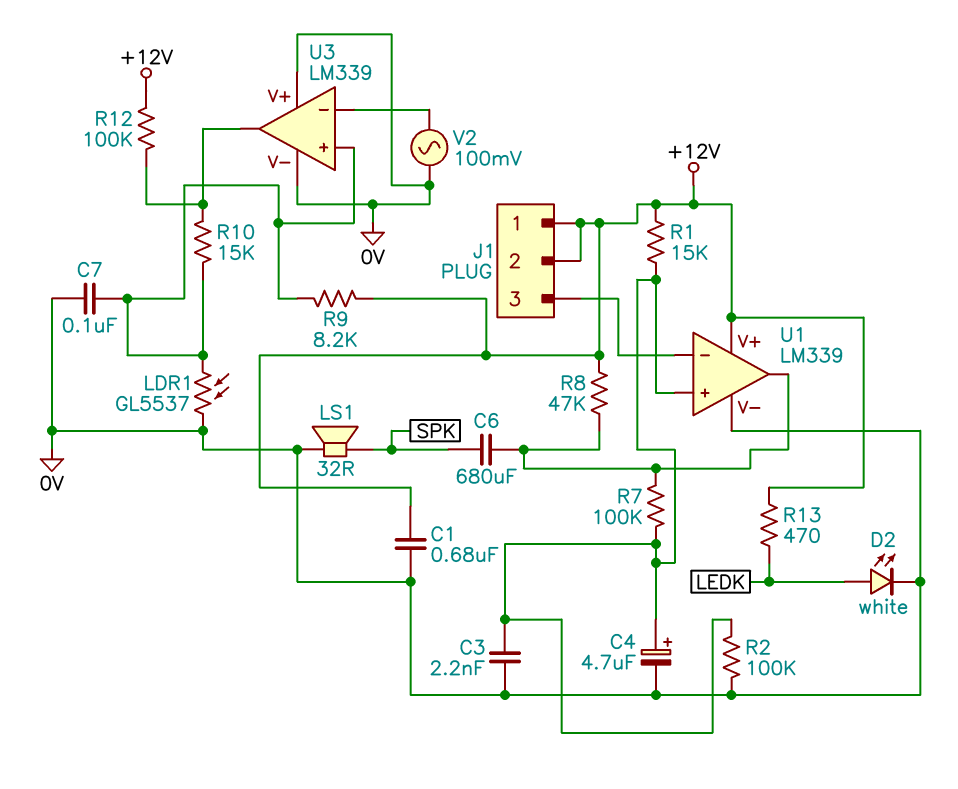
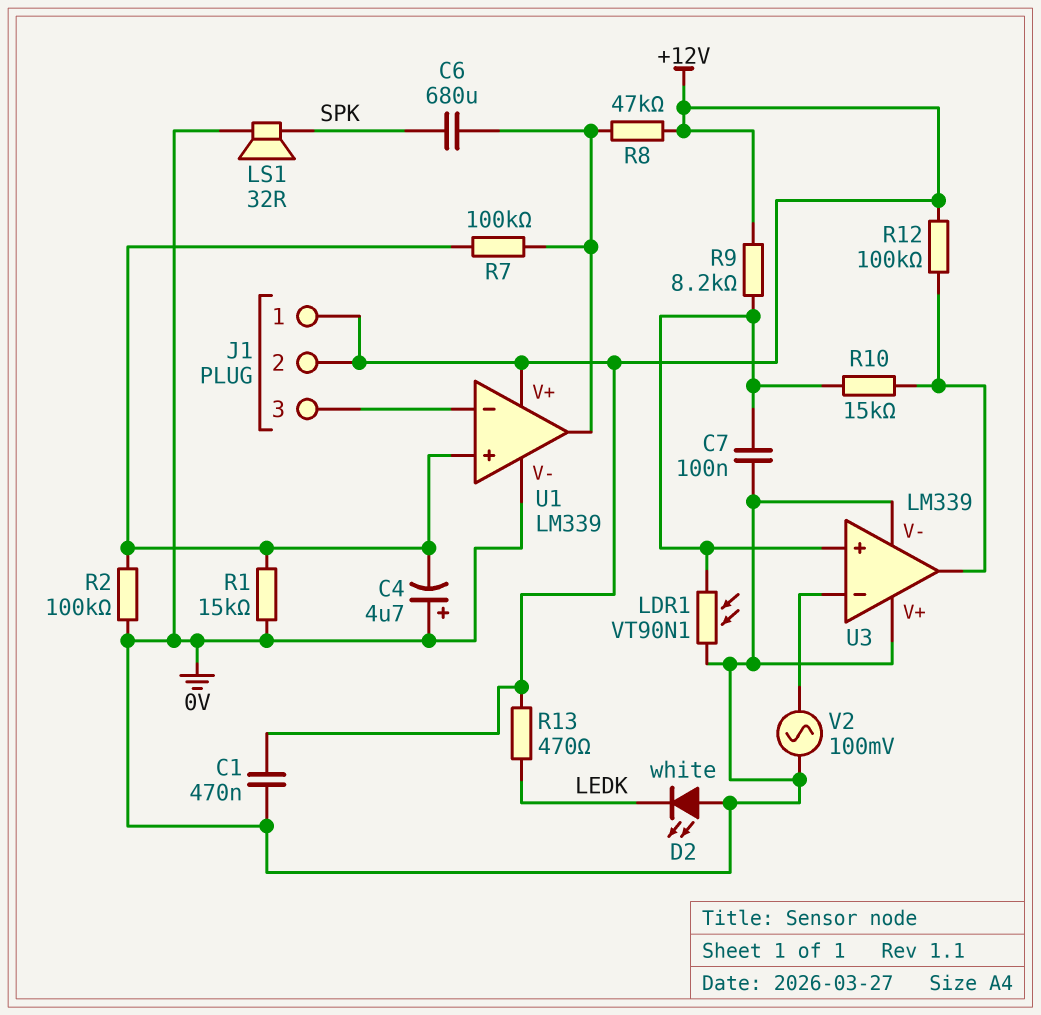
C1: 680nF (+12V, 0V) -> 470nF (+12V, 0V)
C3: 2.2nF (0V, U1/in+) -> none
C4: 4.7uF (plus U1/in+, minus 0V) -> 4.7uF (plus 0V, minus U1/in+)
D2: LED white (A LEDK, K 0V) -> LED white (A 0V, K LEDK)
LDR1: GL5537 (0V, U3/in+) -> VT90N1 (0V, U3/in+)
R1: 15k (+12V, U1/in+) -> 15k (0V, U1/in+)

